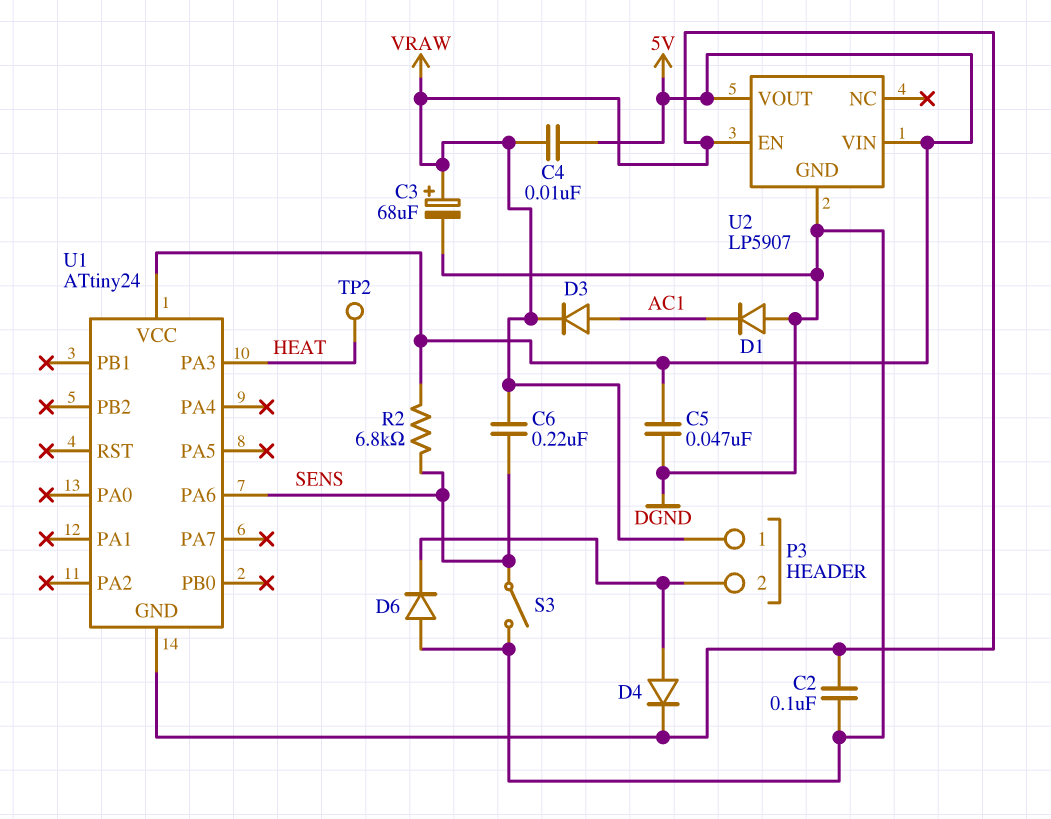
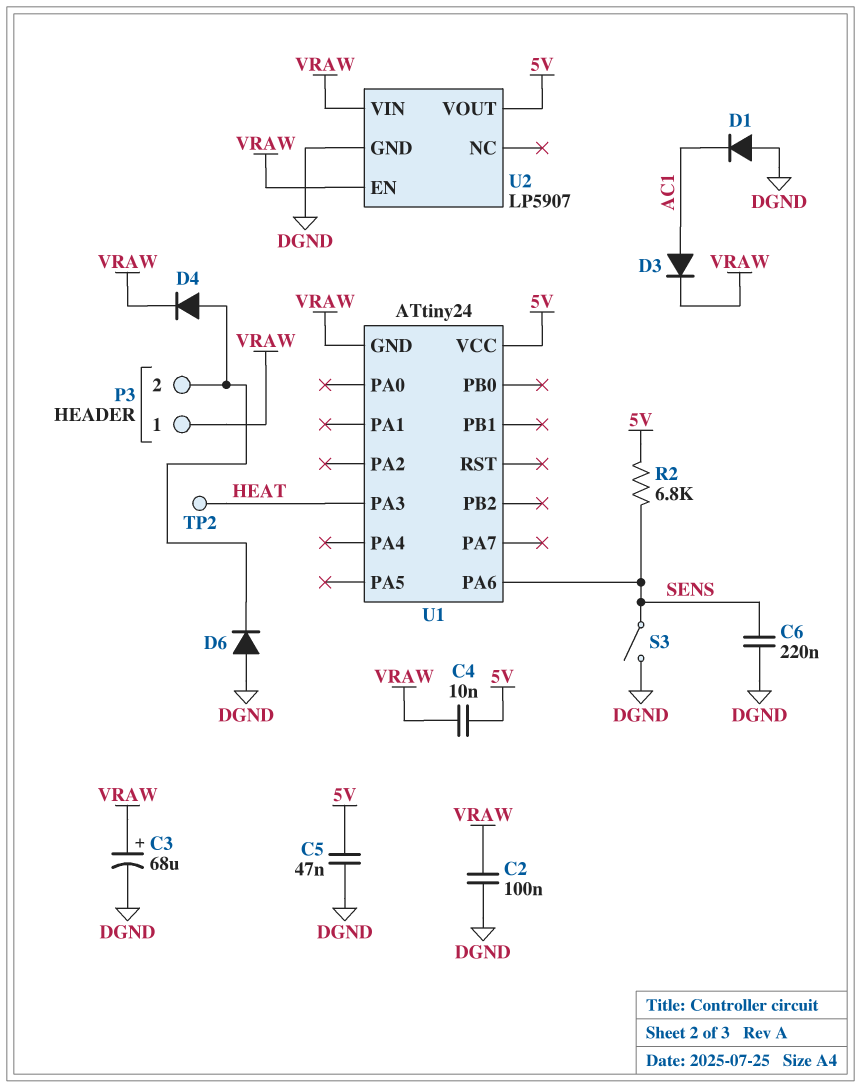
C6: 220nF (SENS, VRAW) -> 220nF (DGND, SENS)
U2 pin VIN: 5V -> VRAW

